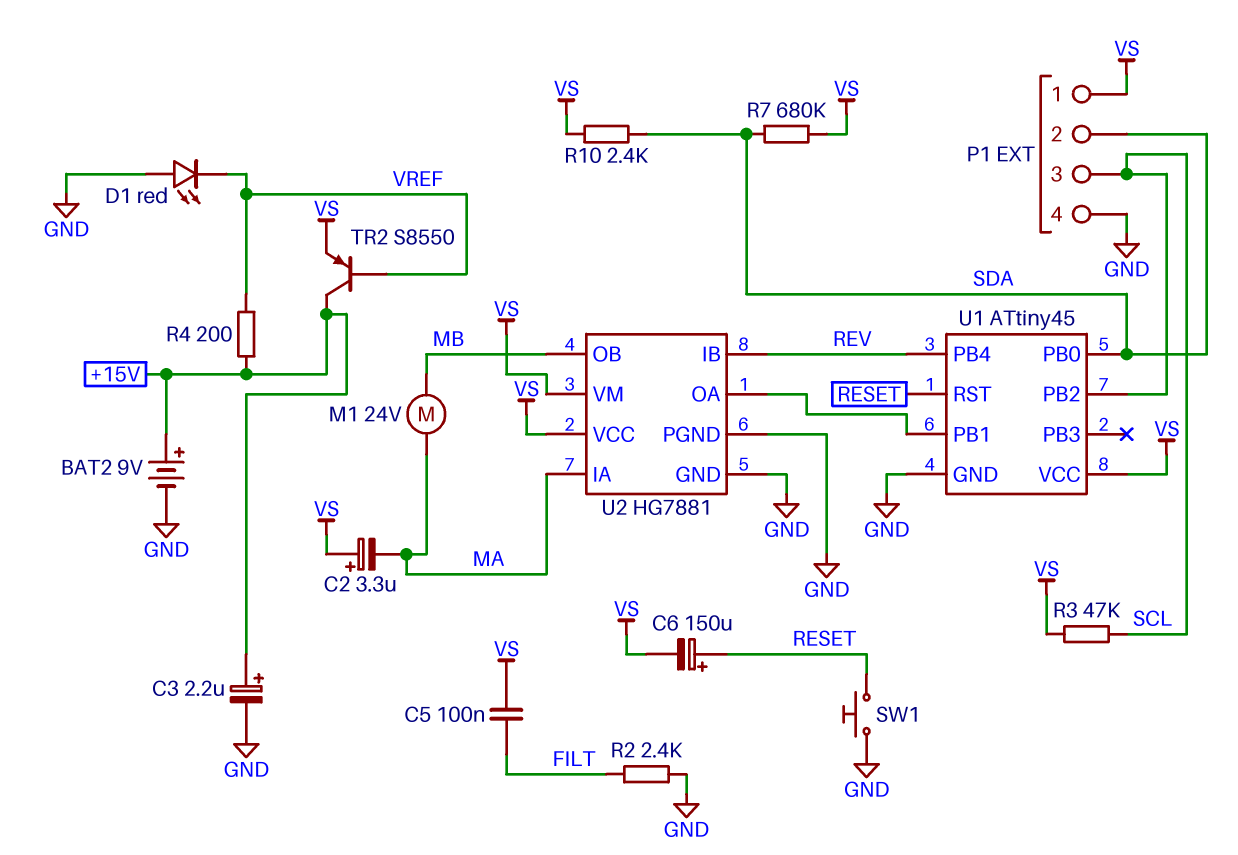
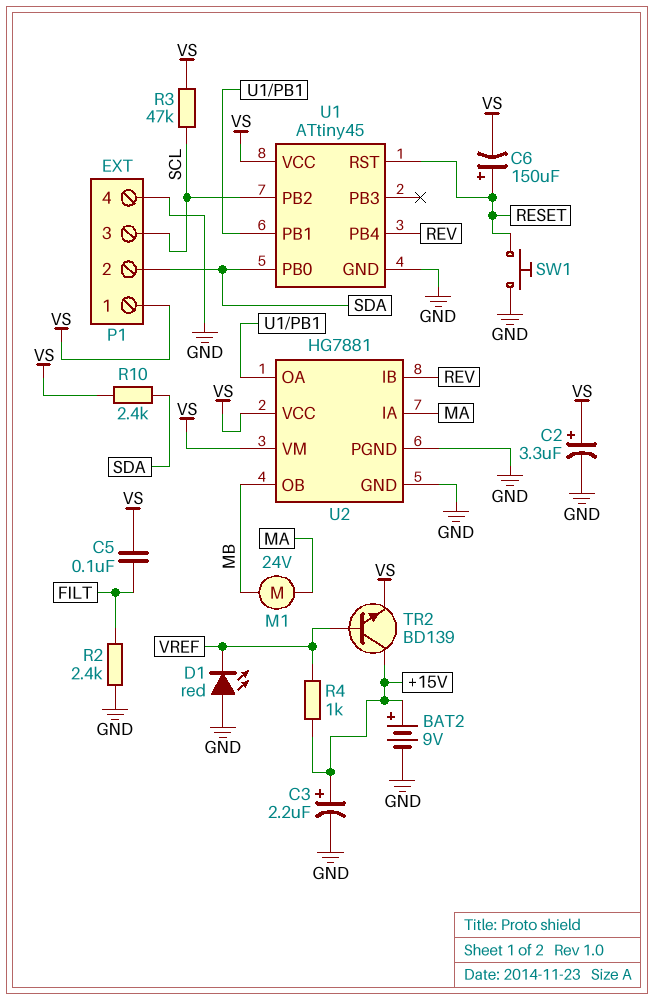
C2: 3.3uF (plus VS, minus MA) -> 3.3uF (plus VS, minus GND)
R4: 200 (+15V, VREF) -> 1k (+15V, VREF)
R7: 680k (SDA, VS) -> none
TR2: PNP S8550 (B VREF, C +15V, E VS) -> NPN BD139 (B VREF, C +15V, E VS)

